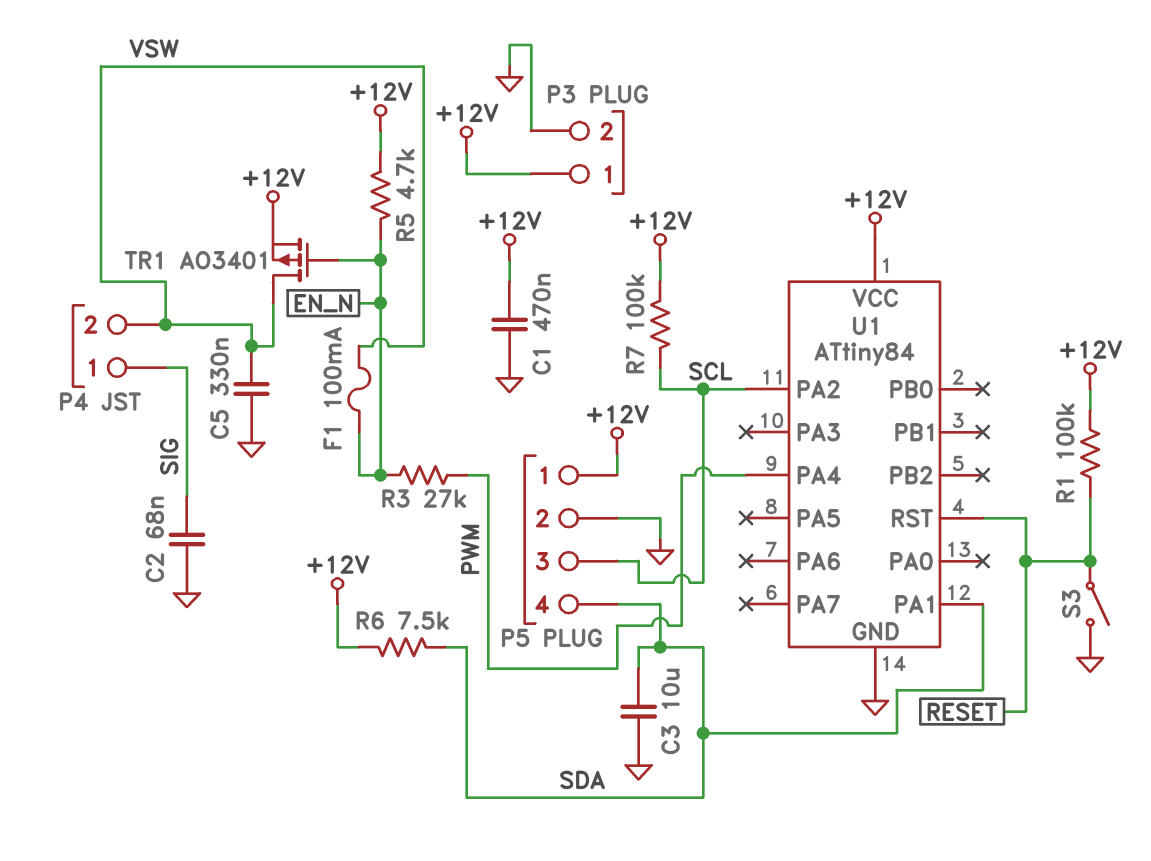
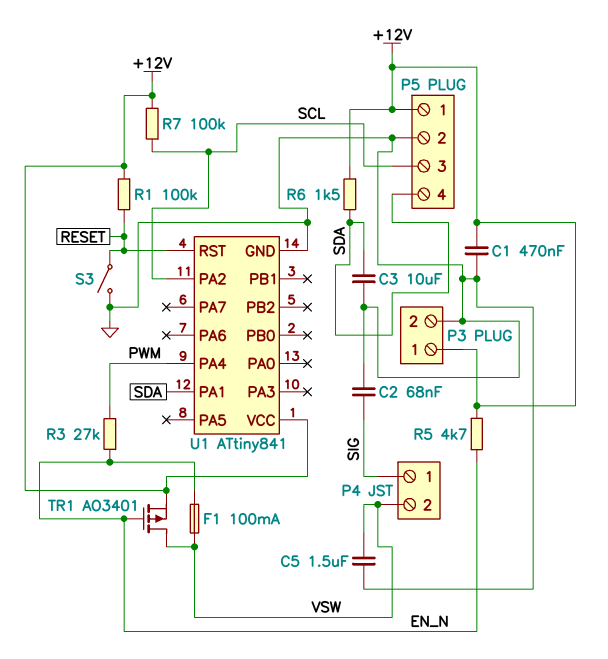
C5: 330nF (GND, VSW) -> 1.5uF (GND, VSW)
R6: 7.5k (+12V, SDA) -> 1.5k (+12V, SDA)
U1: ATtiny84 -> ATtiny841

